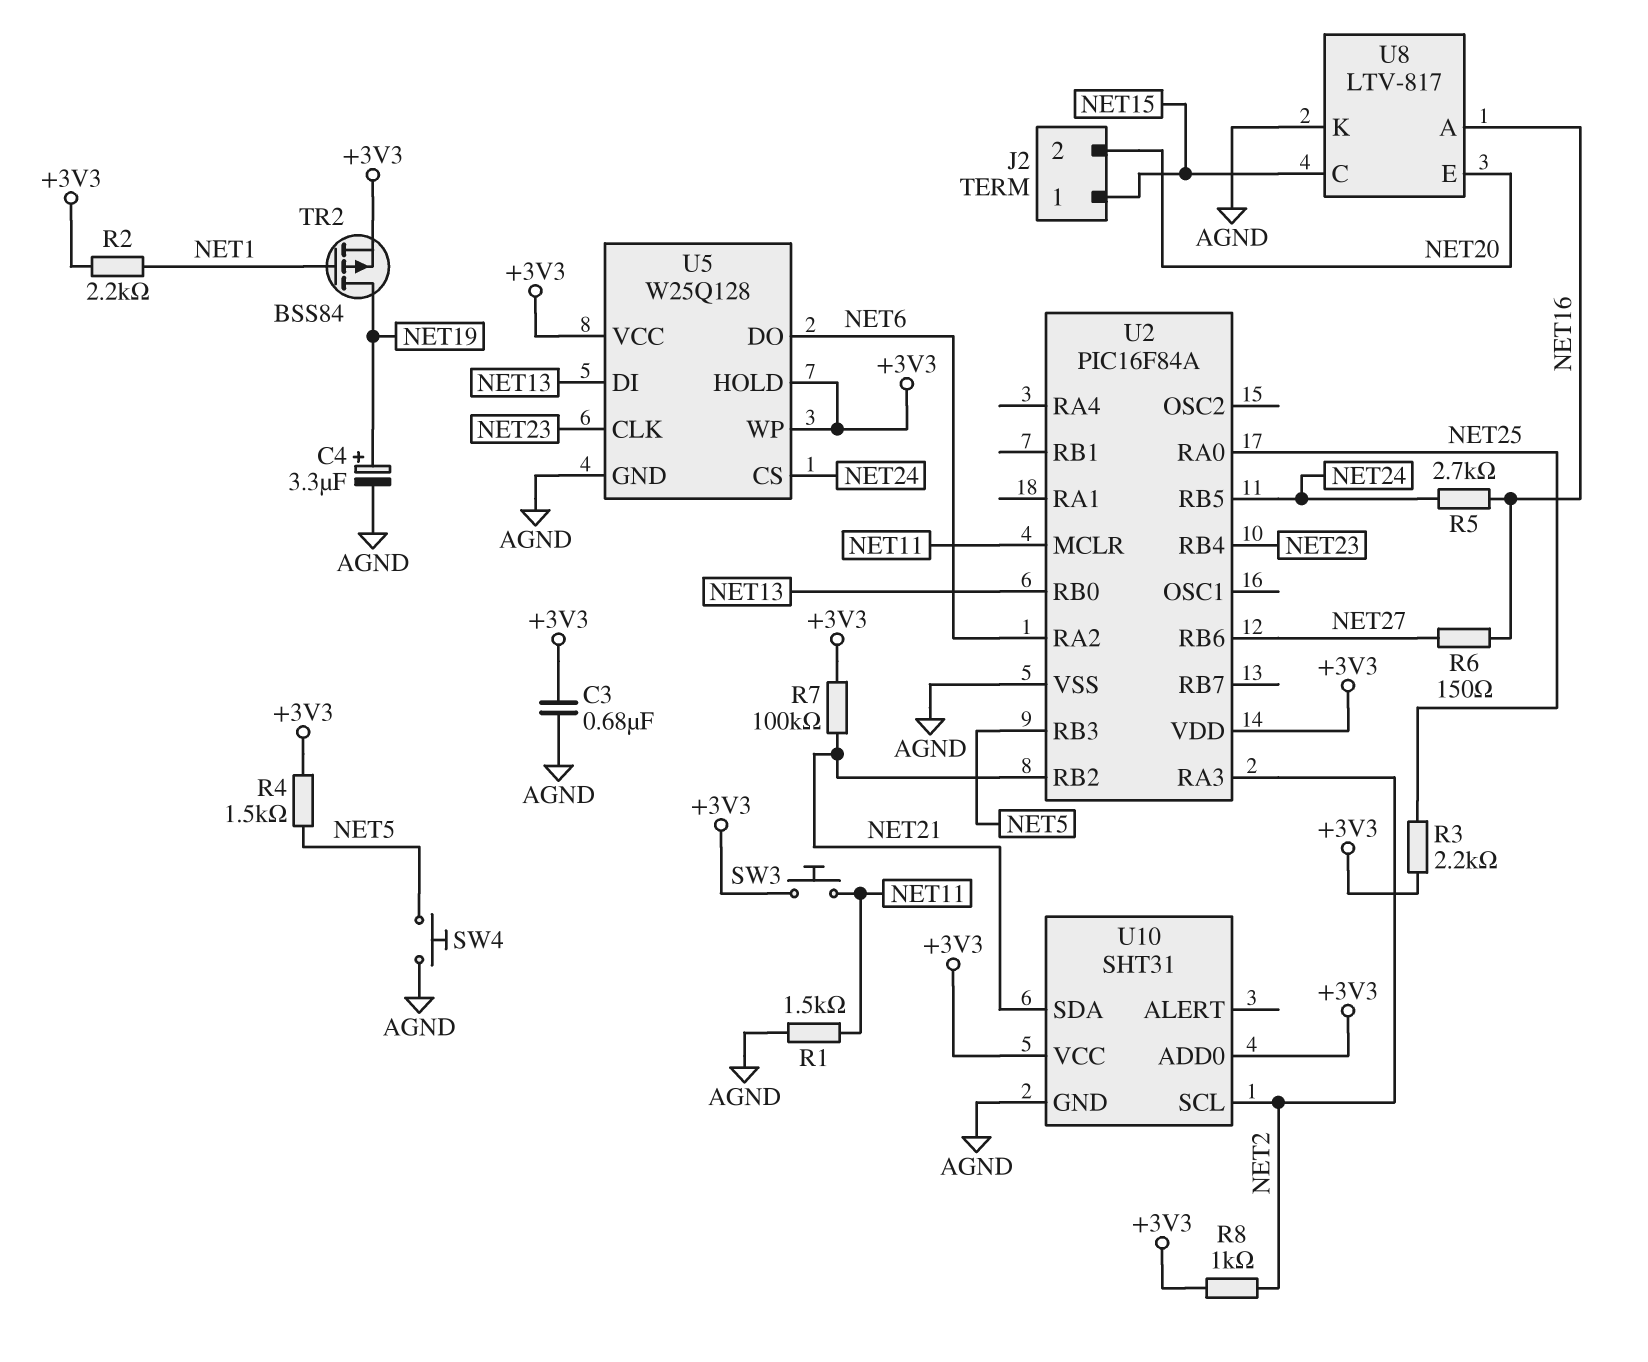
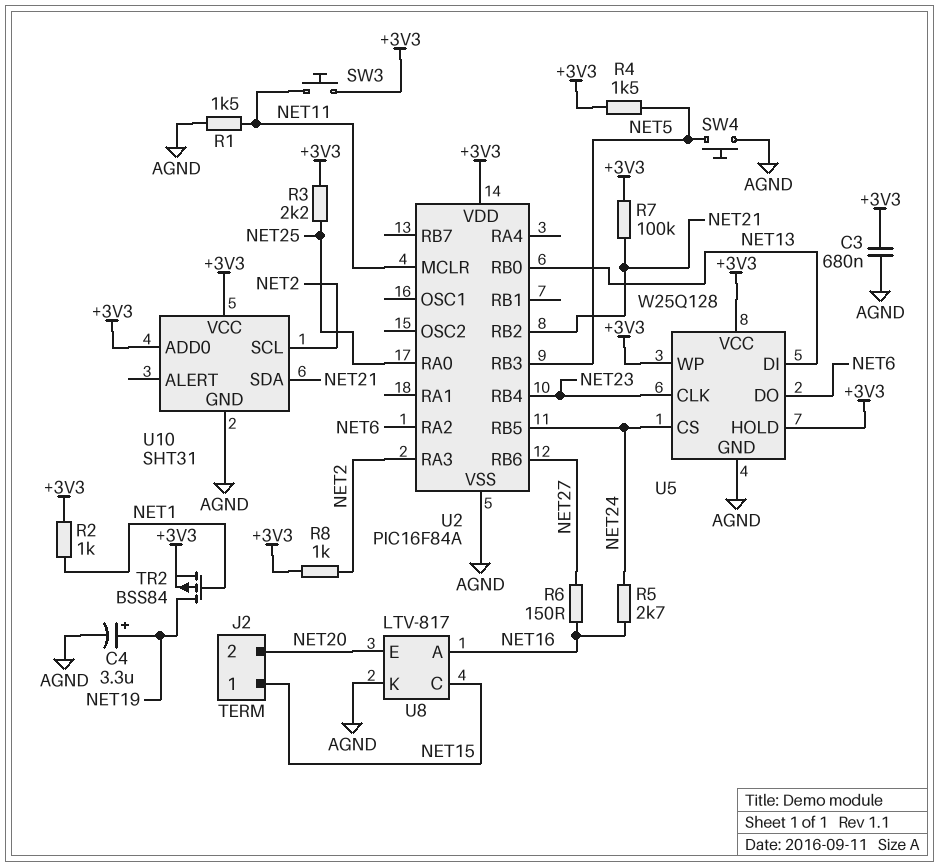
R2: 2.2k (+3V3, NET1) -> 1k (+3V3, NET1)

